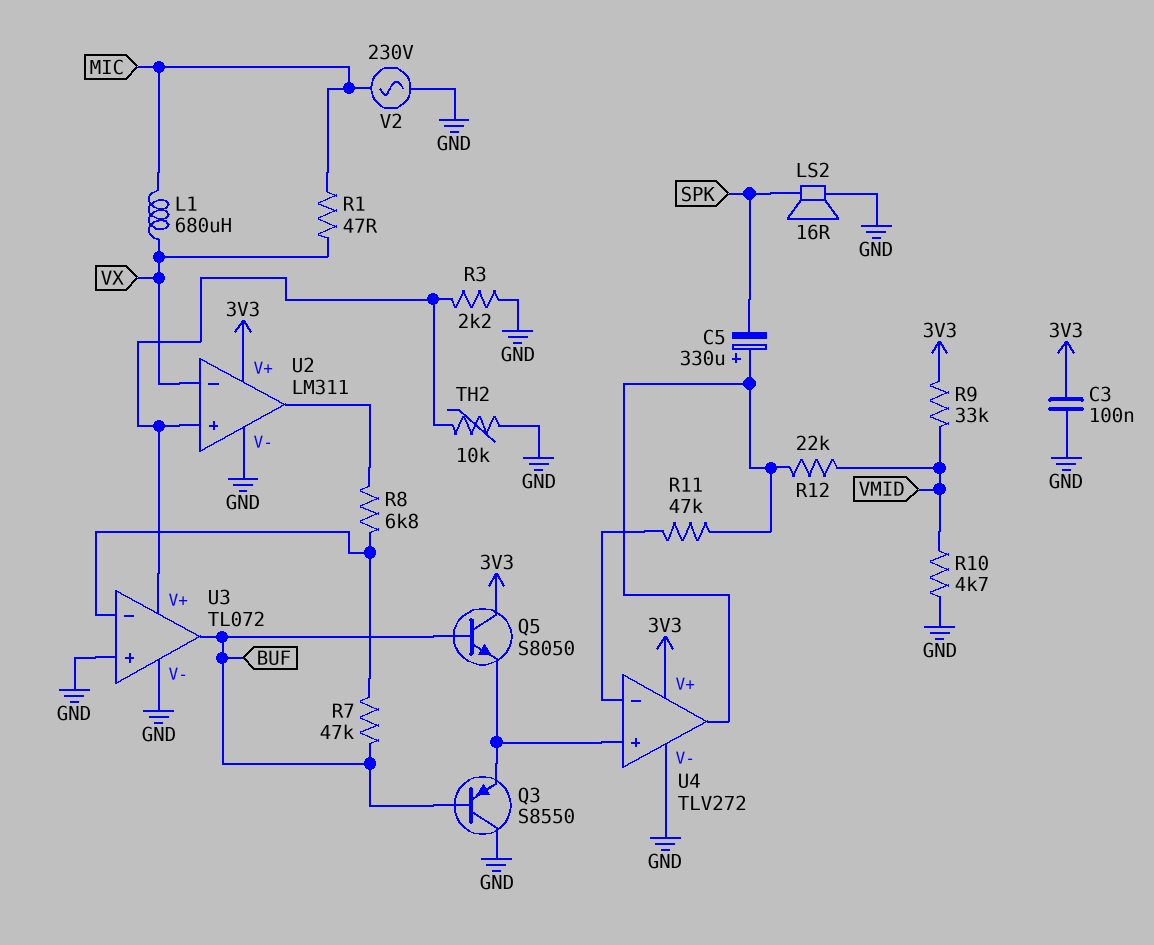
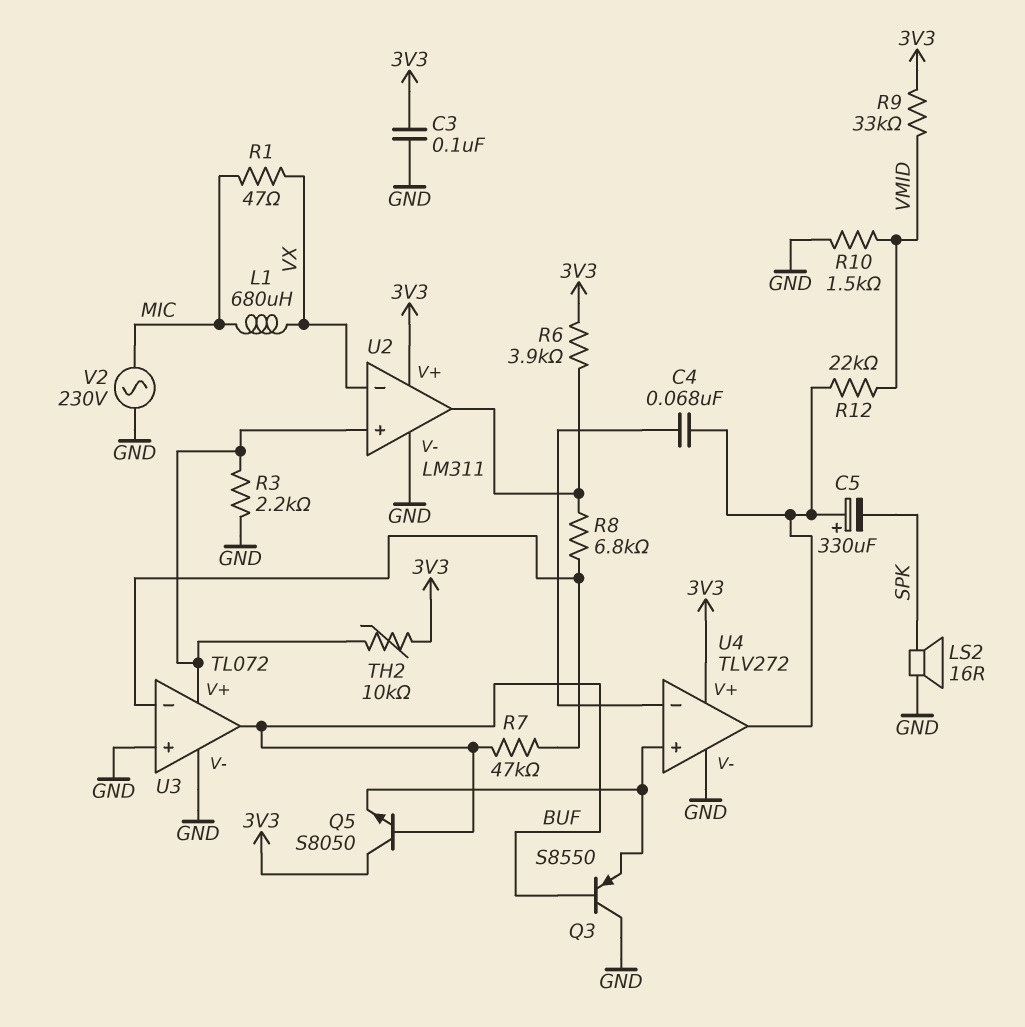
C4: none -> 68nF (U4/in-, U4/out)
R6: none -> 3.9k (3V3, U2/out)
R10: 4.7k (GND, VMID) -> 1.5k (GND, VMID)
R11: 47k (U4/in-, U4/out) -> none
TH2: 10k (GND, U2/in+) -> 10k (3V3, U2/in+)

